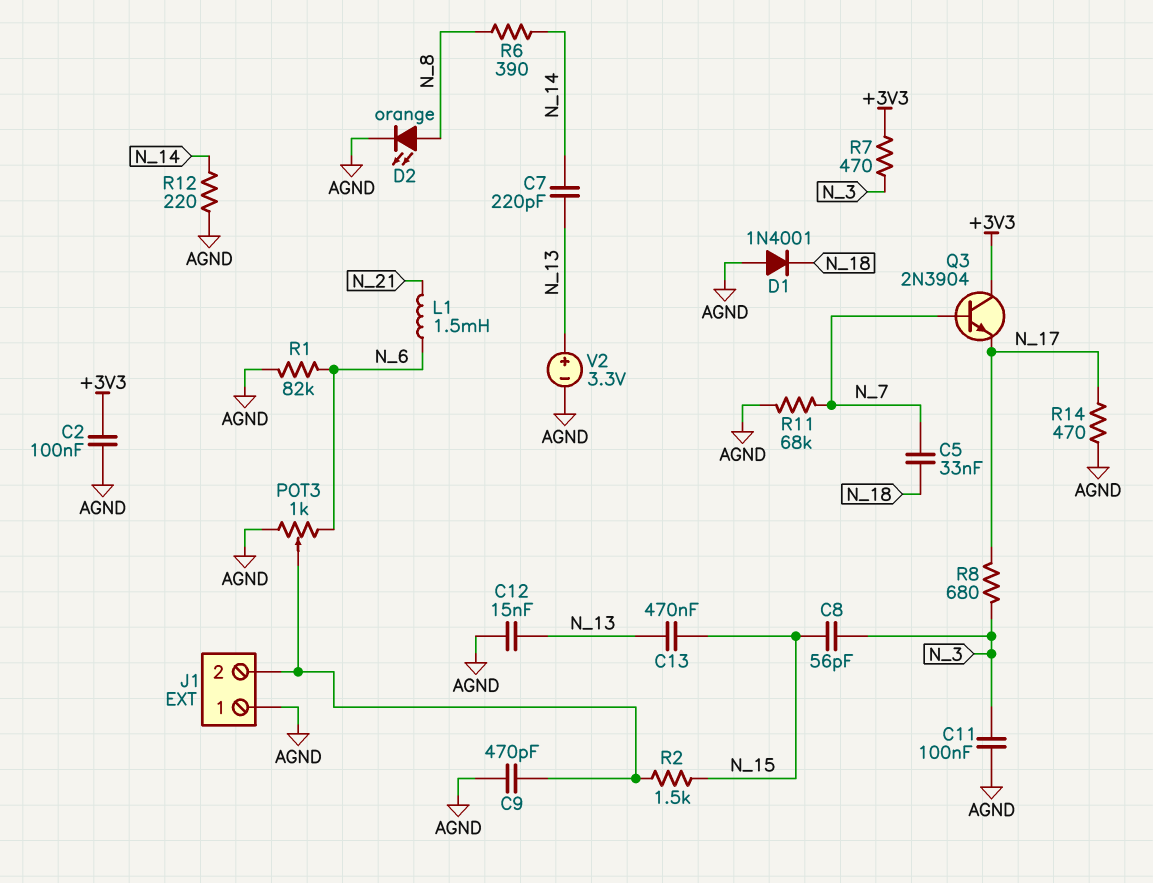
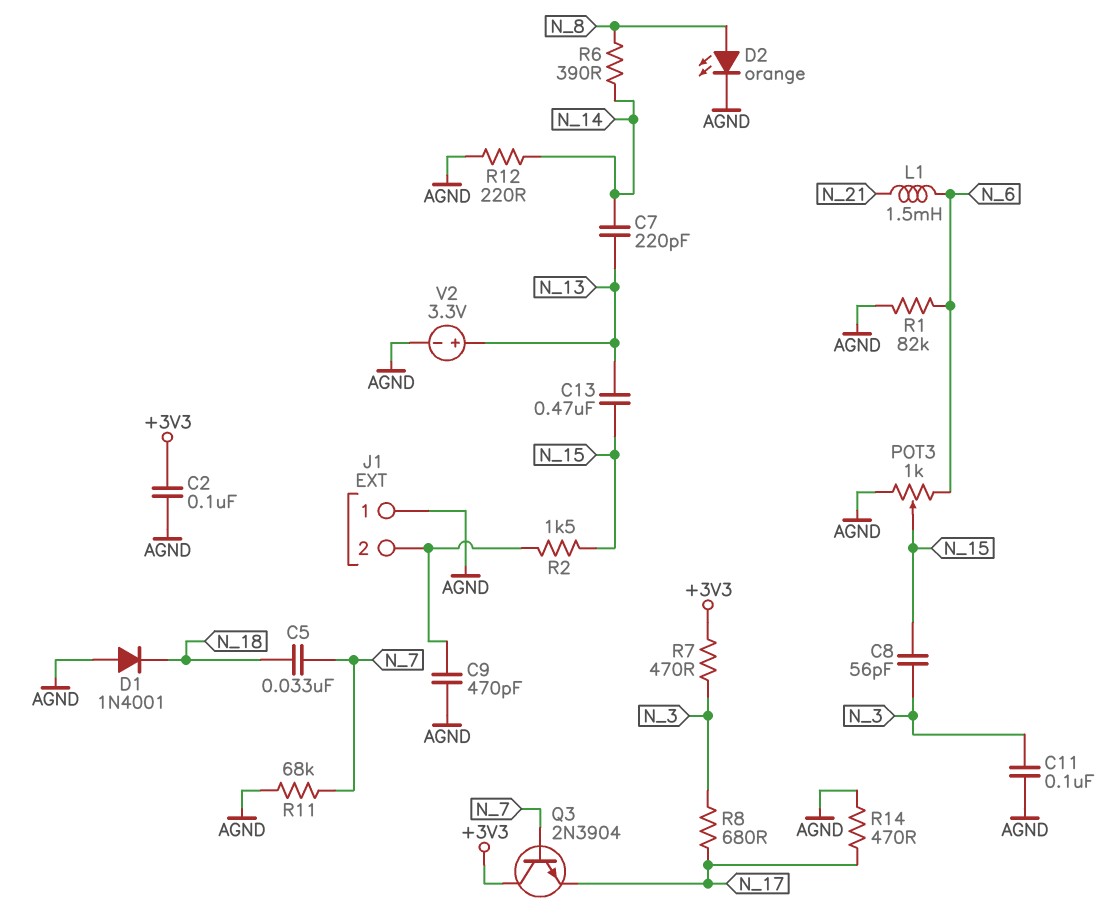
C12: 15nF (AGND, N_13) -> none
POT3: 1k (AGND, N_6, wiper J1/2) -> 1k (AGND, N_6, wiper N_15)

